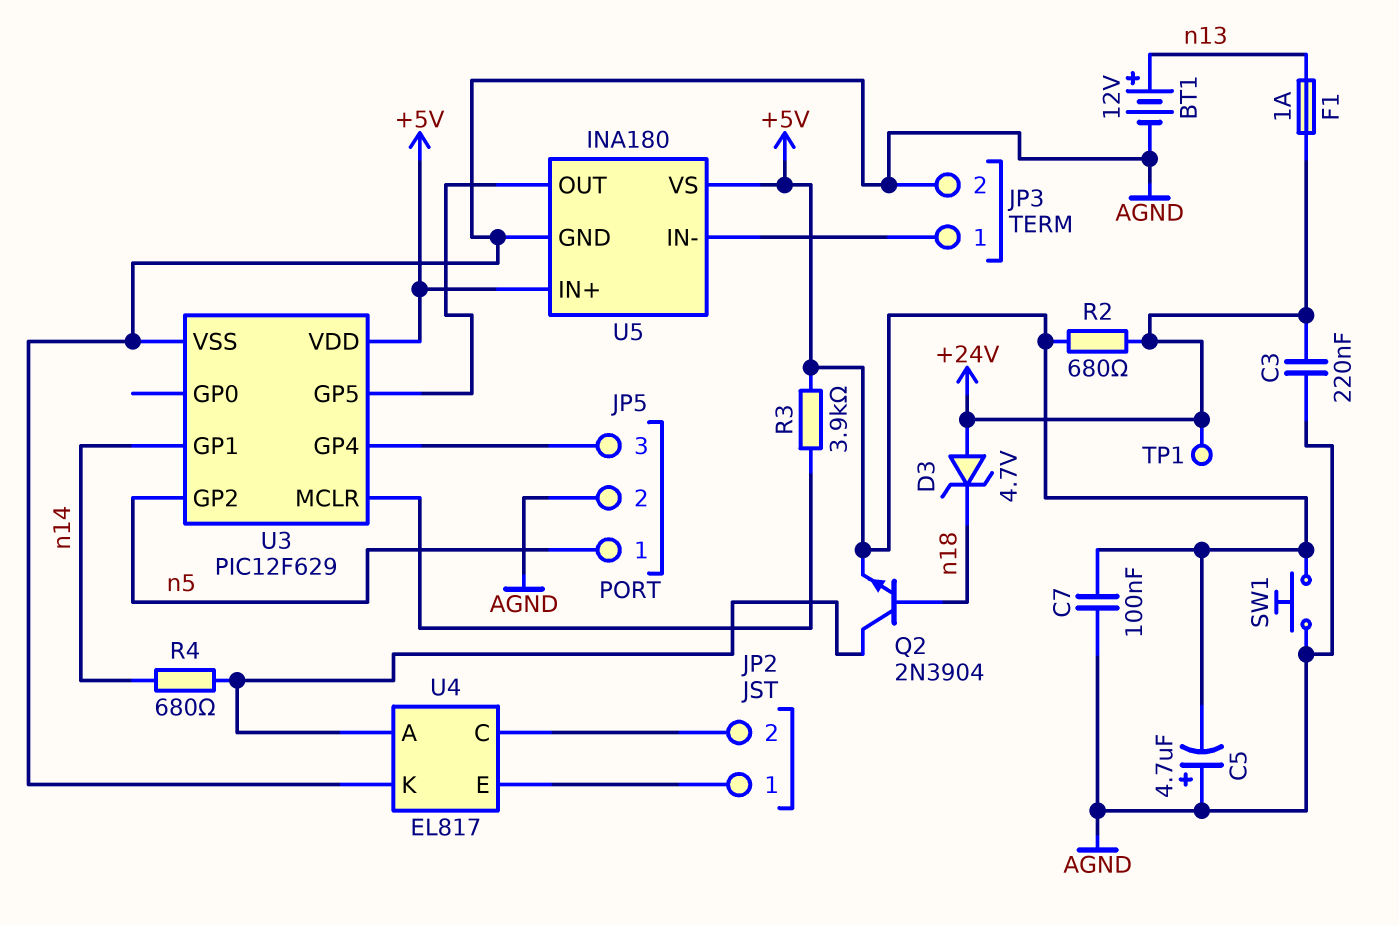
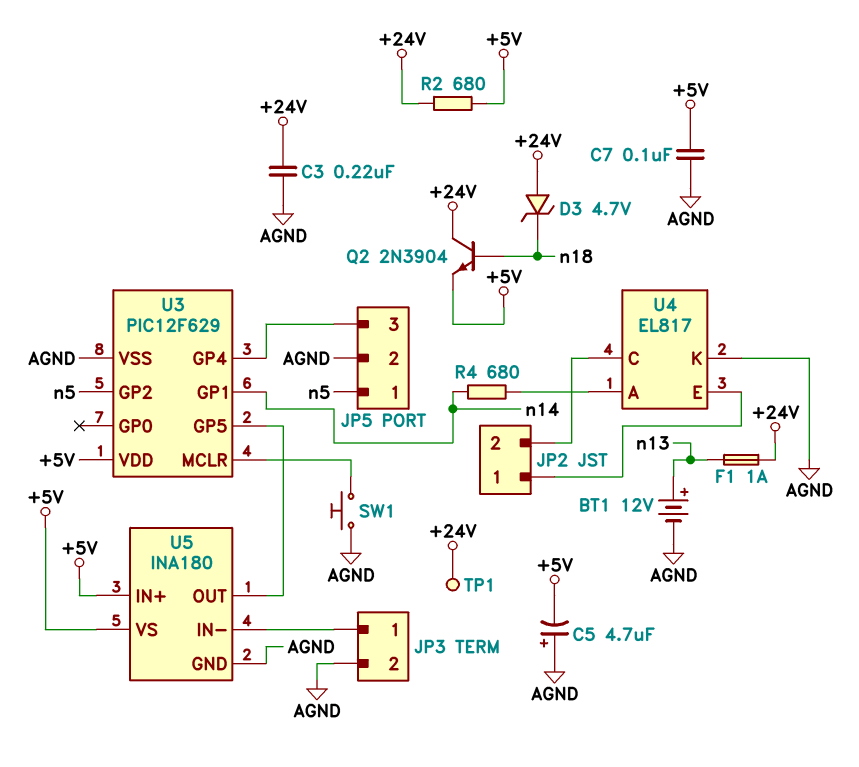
Q2: NPN 2N3904 (B n18, C U4/A, E +5V) -> NPN 2N3904 (B n18, C +24V, E +5V)
R3: 3.9k (+5V, U3/MCLR) -> none
SW1: button (+5V, AGND) -> button (AGND, U3/MCLR)

